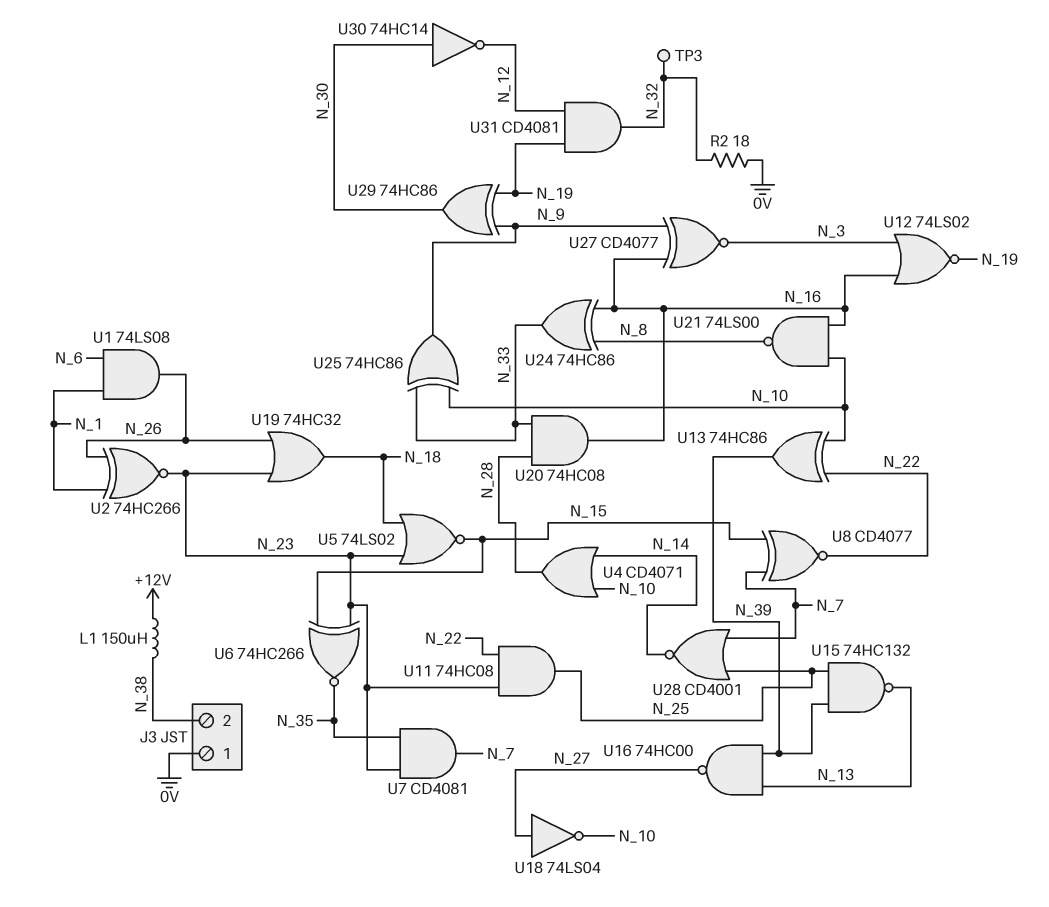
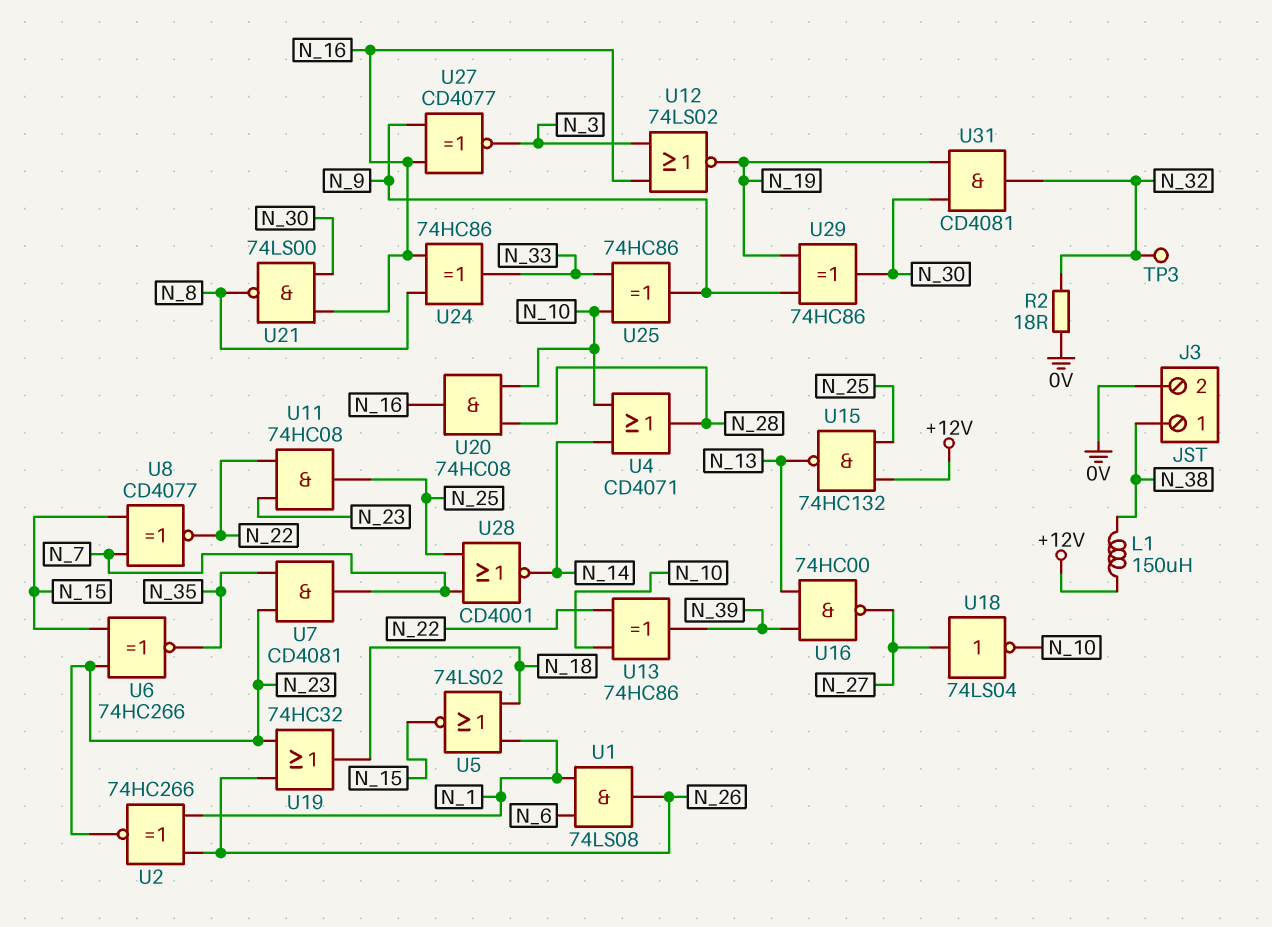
J3 pin 1: 0V -> N_38
J3 pin 2: N_38 -> 0V
U5: NOR 74LS02 (in N_18, in N_23, out N_15) -> NOR 74LS02 (in N_1, in N_18, out N_15)
U15: NAND 74HC132 (in N_25, in N_39, out N_13) -> NAND 74HC132 (in +12V, in N_25, out N_13)
U20: AND 74HC08 (in N_28, in N_33, out N_16) -> AND 74HC08 (in N_10, in N_28, out N_16)
U21: NAND 74LS00 (in N_10, in N_16, out N_8) -> NAND 74LS00 (in N_16, in N_30, out N_8)
U30: NOT 74HC14 (in N_30, out N_12) -> none
U31: AND CD4081 (in N_12, in N_19, out N_32) -> AND CD4081 (in N_19, in N_30, out N_32)

